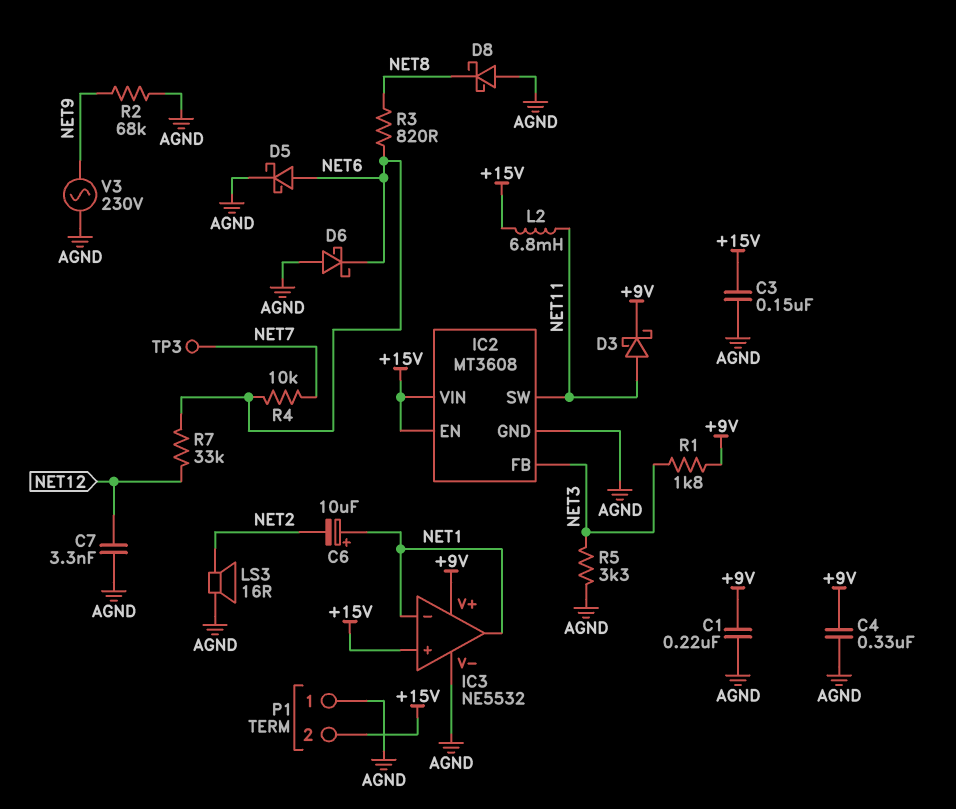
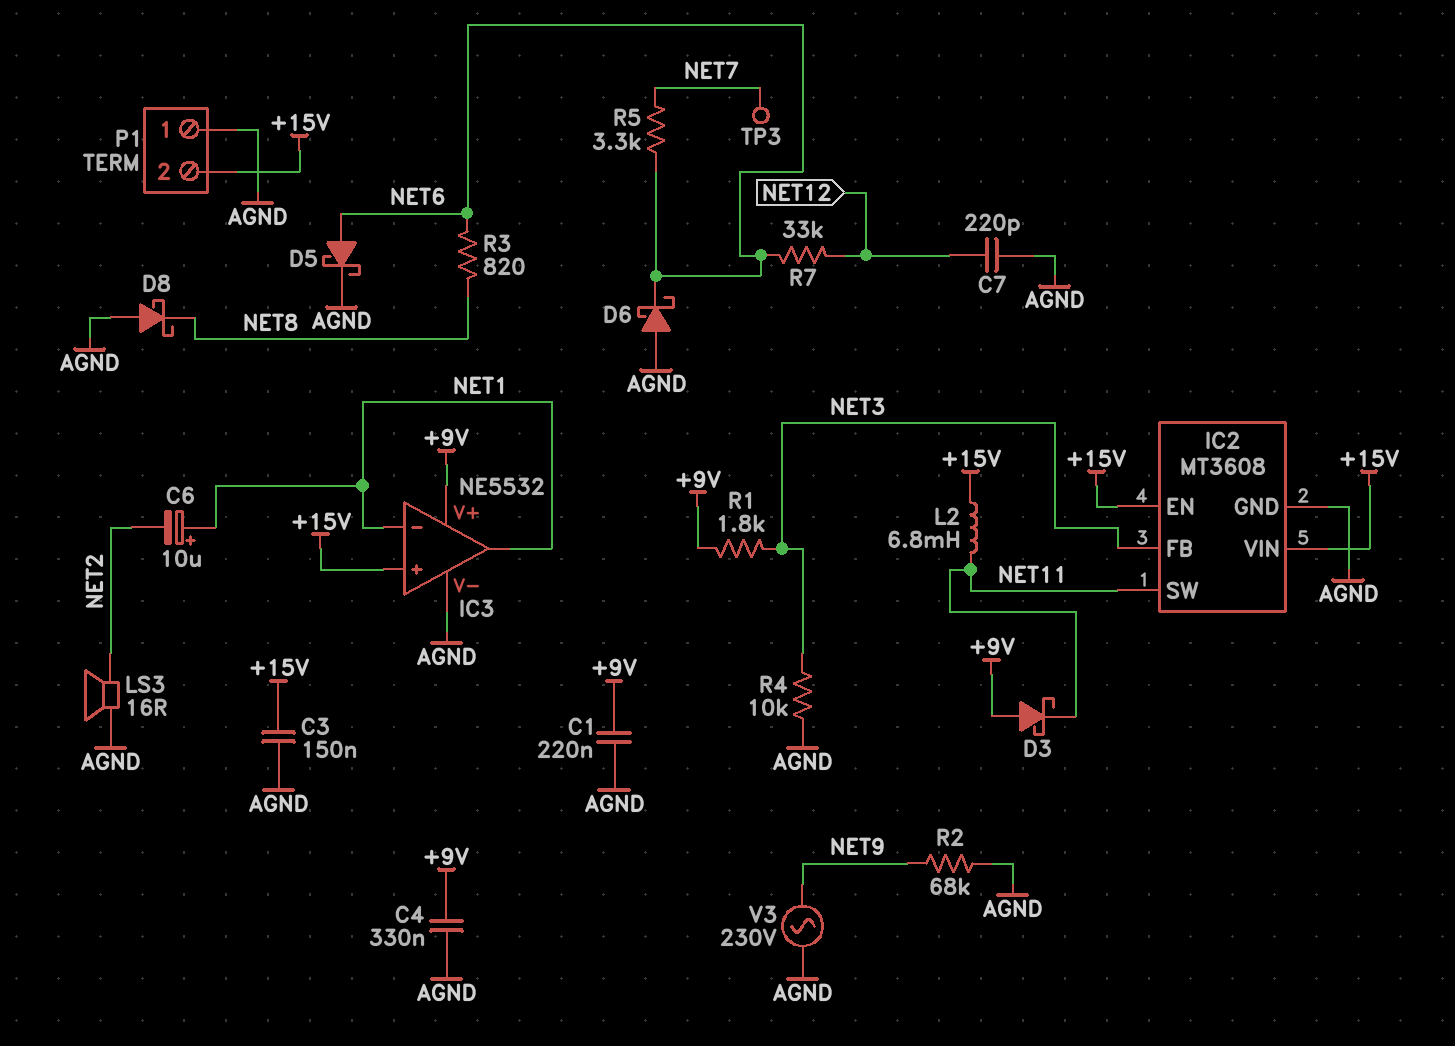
C7: 3.3nF (AGND, NET12) -> 220pF (AGND, NET12)
D3: schottky (A NET11, K +9V) -> schottky (A +9V, K NET11)
R4: 10k (NET6, NET7) -> 10k (AGND, NET3)
R5: 3.3k (AGND, NET3) -> 3.3k (NET6, NET7)

